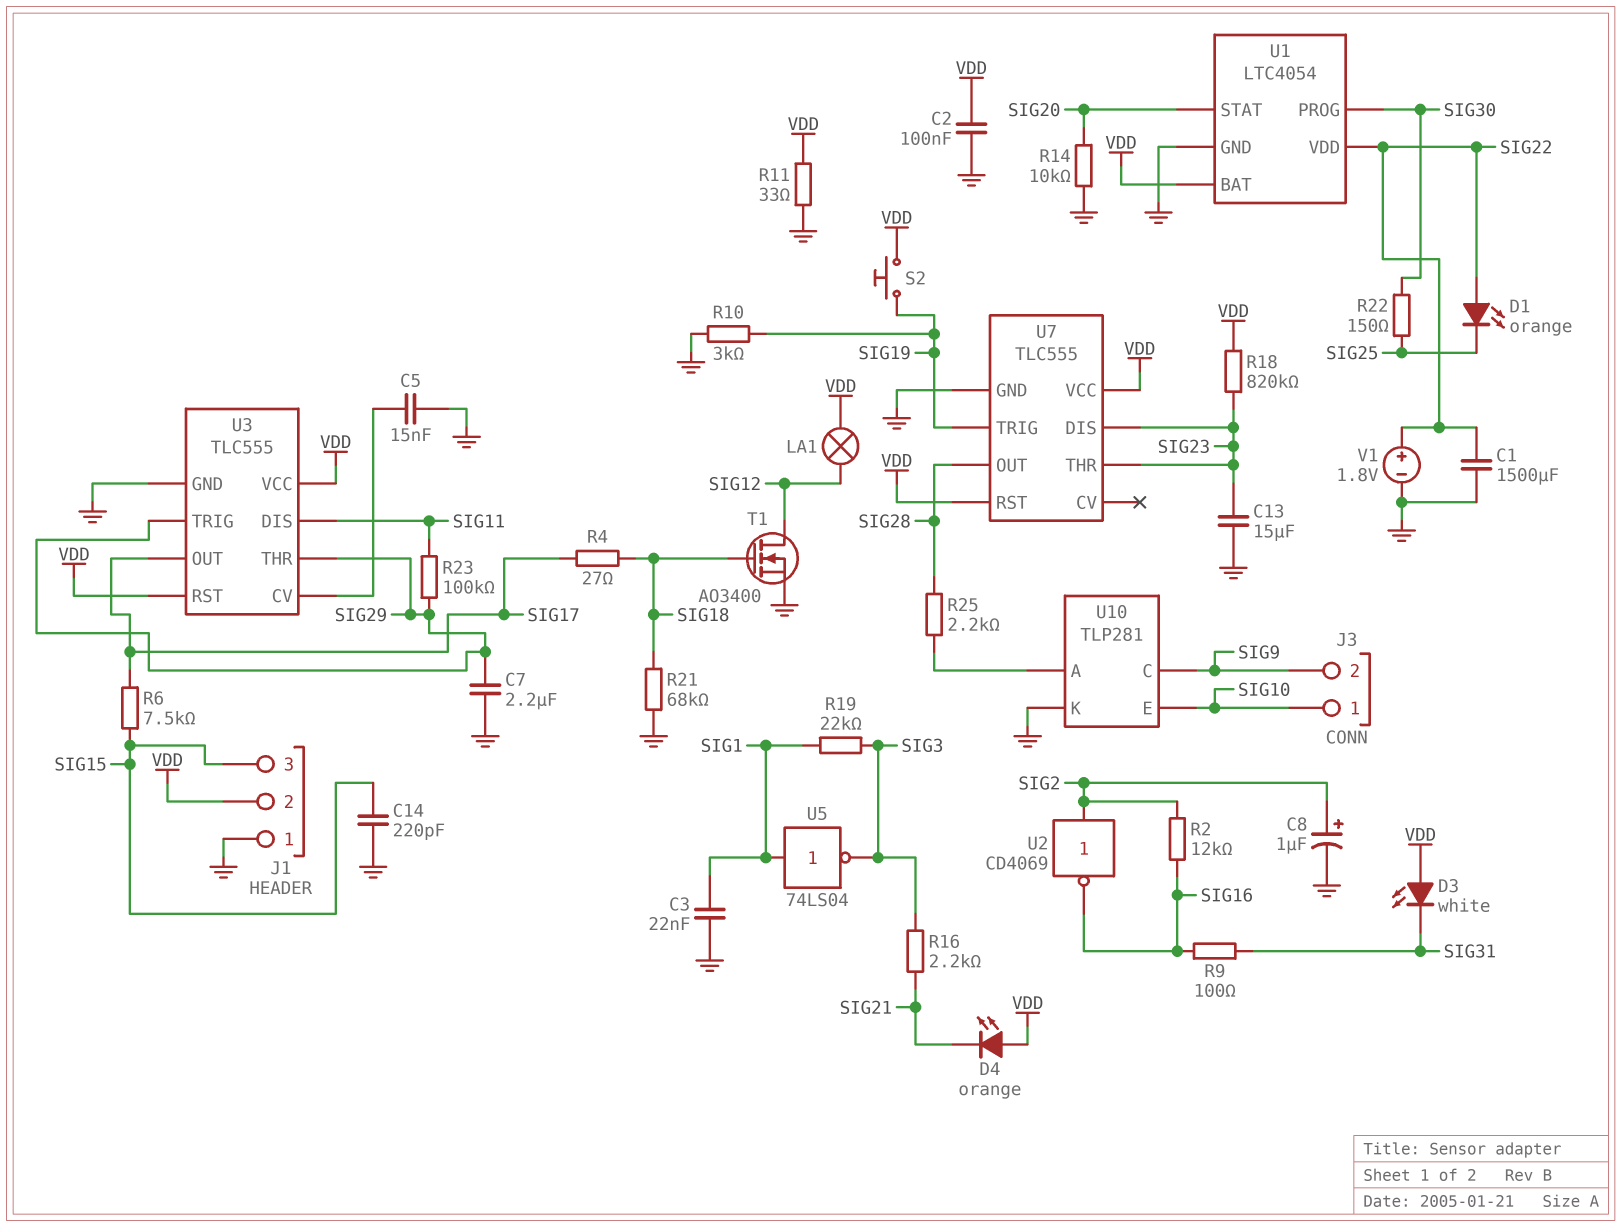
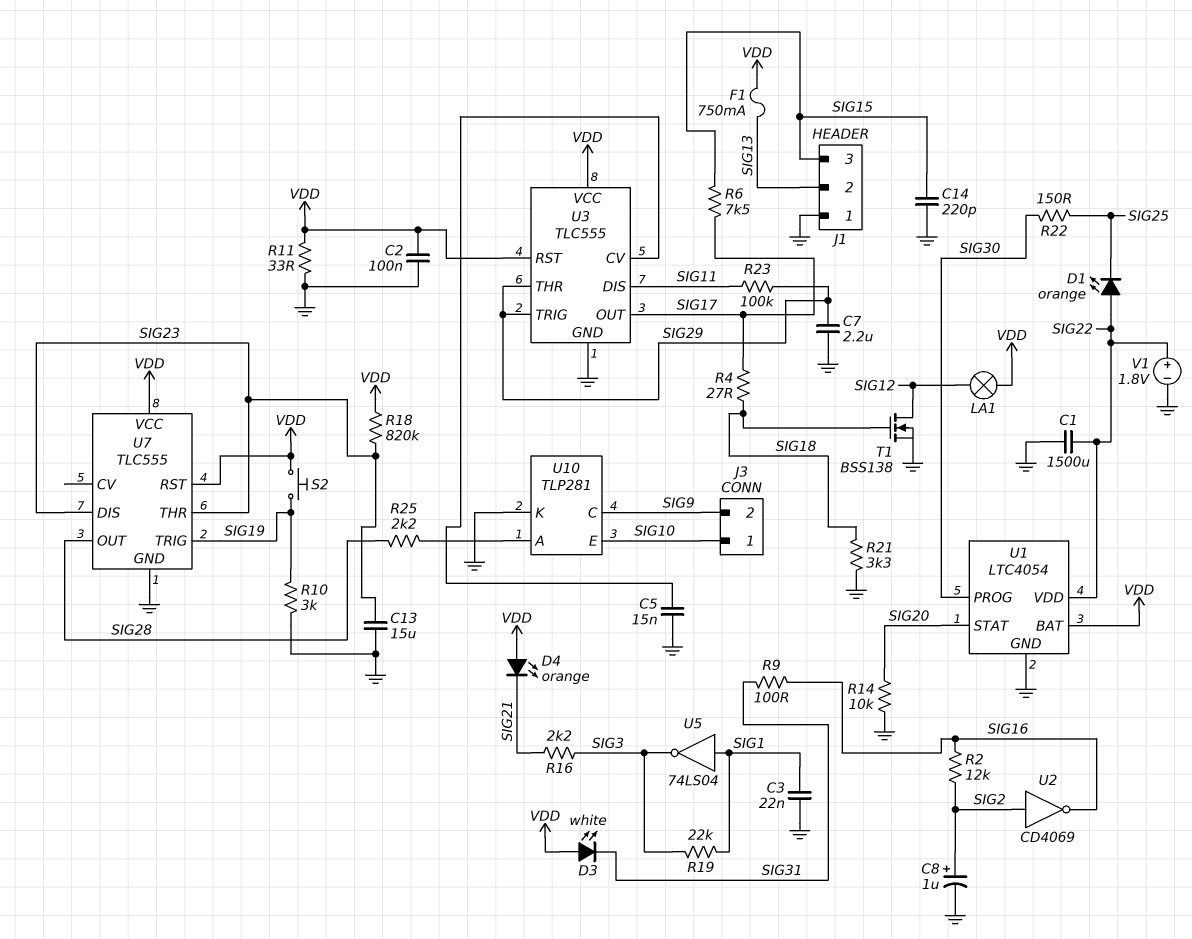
F1: none -> 750mA (SIG13, VDD)
J1 pin 2: VDD -> SIG13
R21: 68k (GND, SIG18) -> 3.3k (GND, SIG18)
T1: NMOS AO3400 (G SIG18, D SIG12, S GND) -> NMOS BSS138 (G SIG18, D SIG12, S GND)

